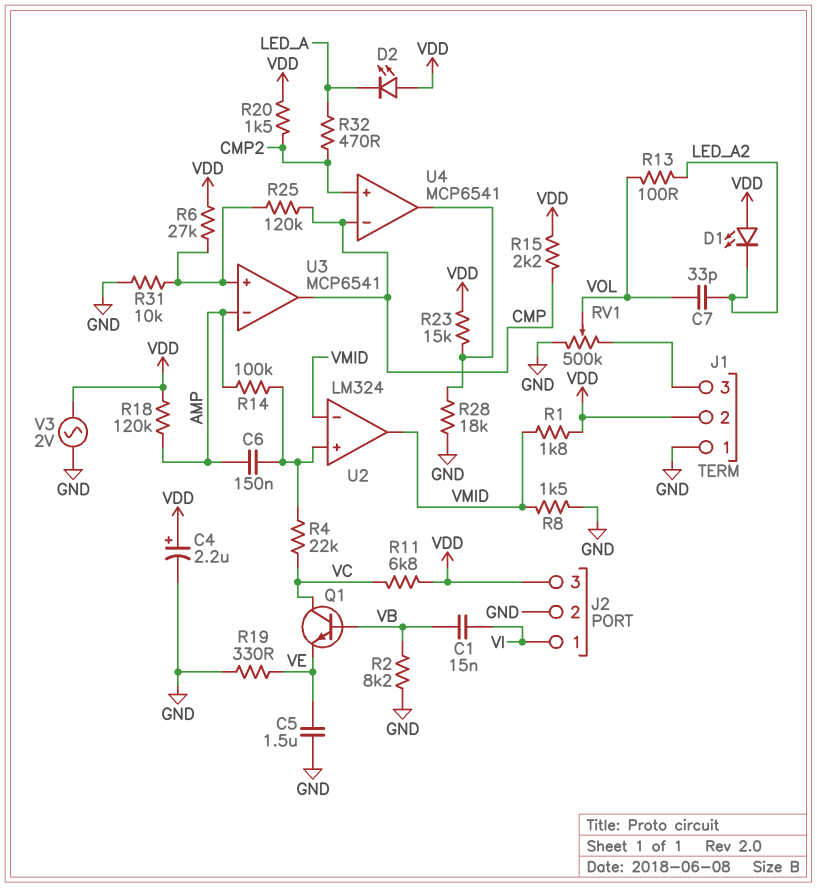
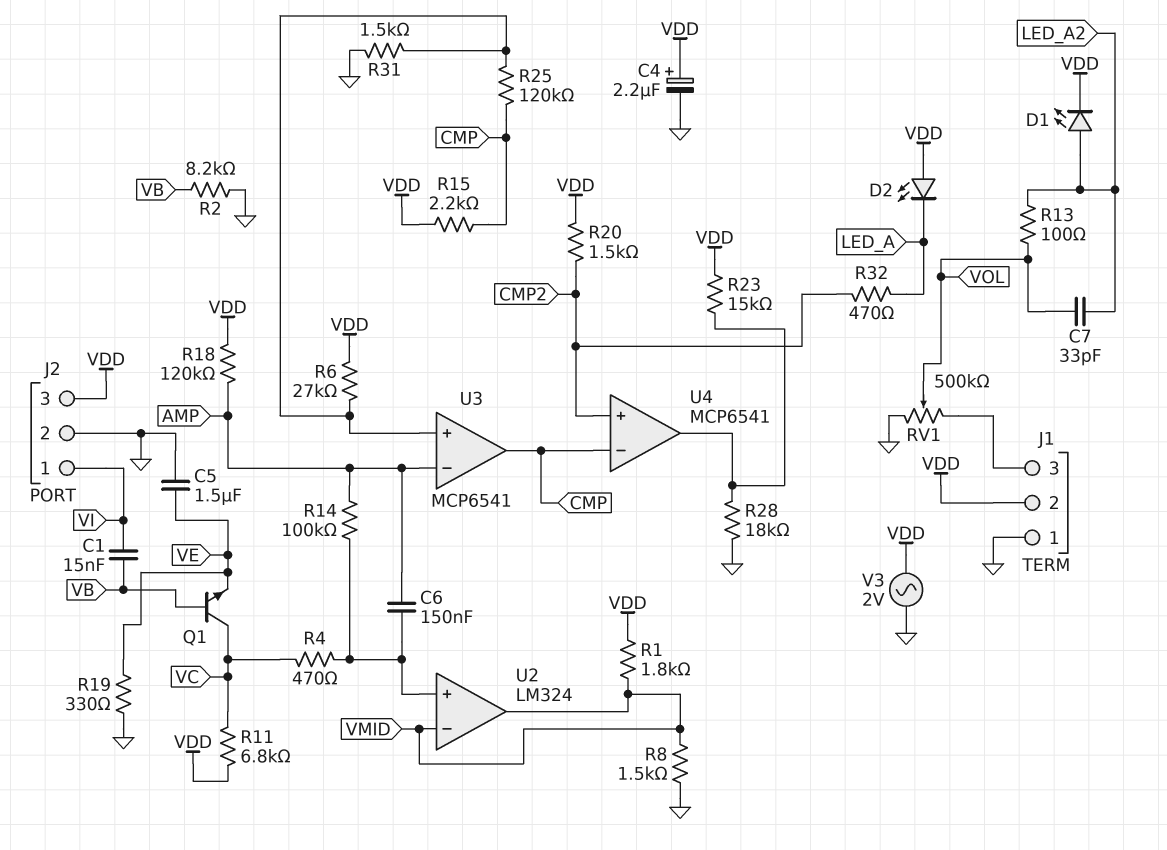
D1: LED (A VDD, K LED_A2) -> LED (A LED_A2, K VDD)
R4: 22k (U2/in+, VC) -> 470 (U2/in+, VC)
R31: 10k (GND, U3/in+) -> 1.5k (GND, U3/in+)

